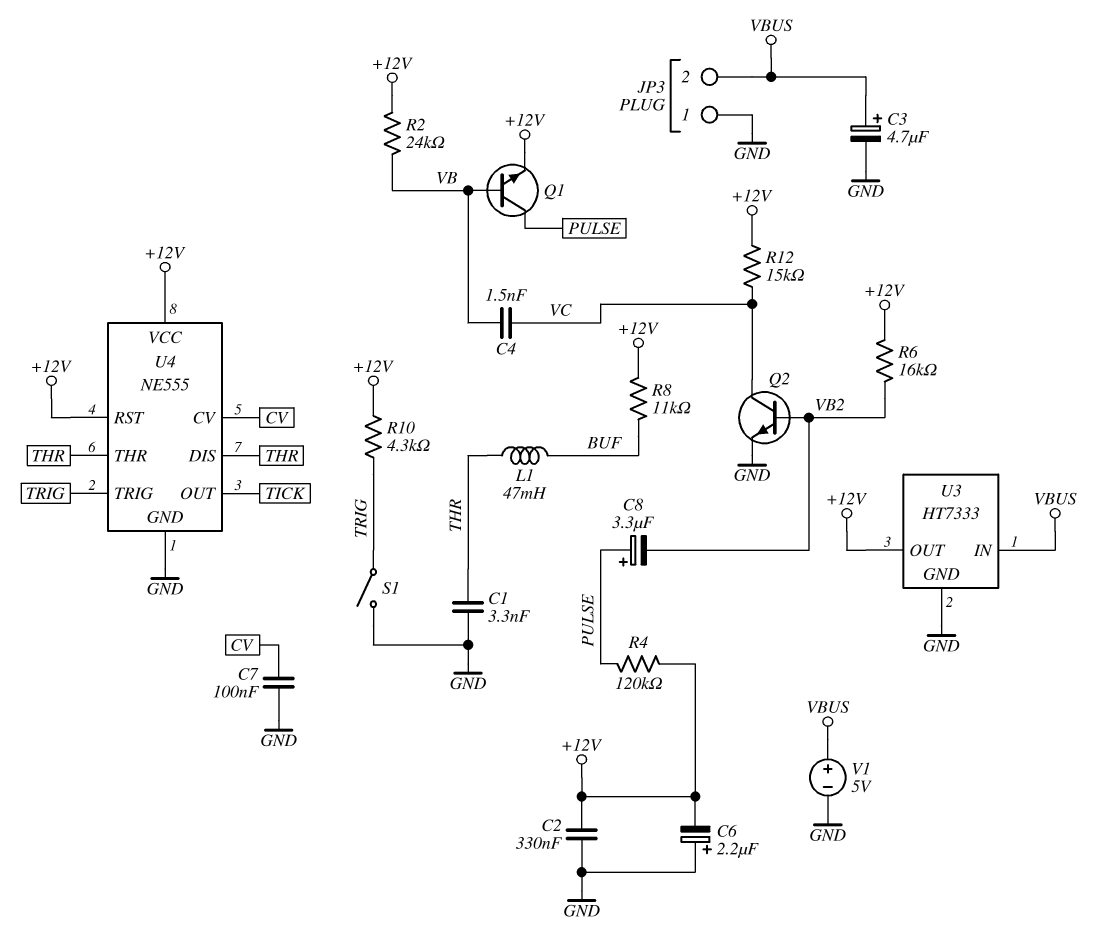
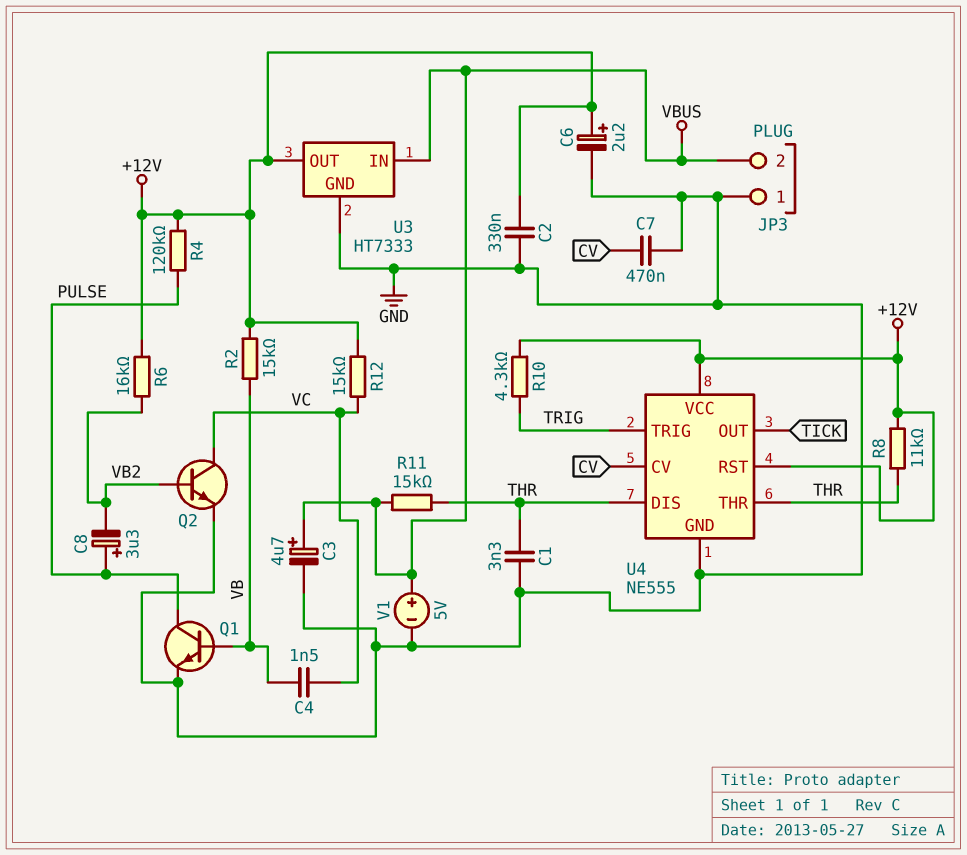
C6: 2.2uF (plus GND, minus +12V) -> 2.2uF (plus +12V, minus GND)
C7: 100nF (CV, GND) -> 470nF (CV, GND)
L1: 47mH (BUF, THR) -> none
Q1: NPN (B VB, C PULSE, E +12V) -> NPN (B VB, C PULSE, E GND)
R2: 24k (+12V, VB) -> 15k (+12V, VB)
R8: 11k (+12V, BUF) -> 11k (+12V, THR)
R11: none -> 15k (THR, VBUS)
S1: switch (GND, TRIG) -> none

